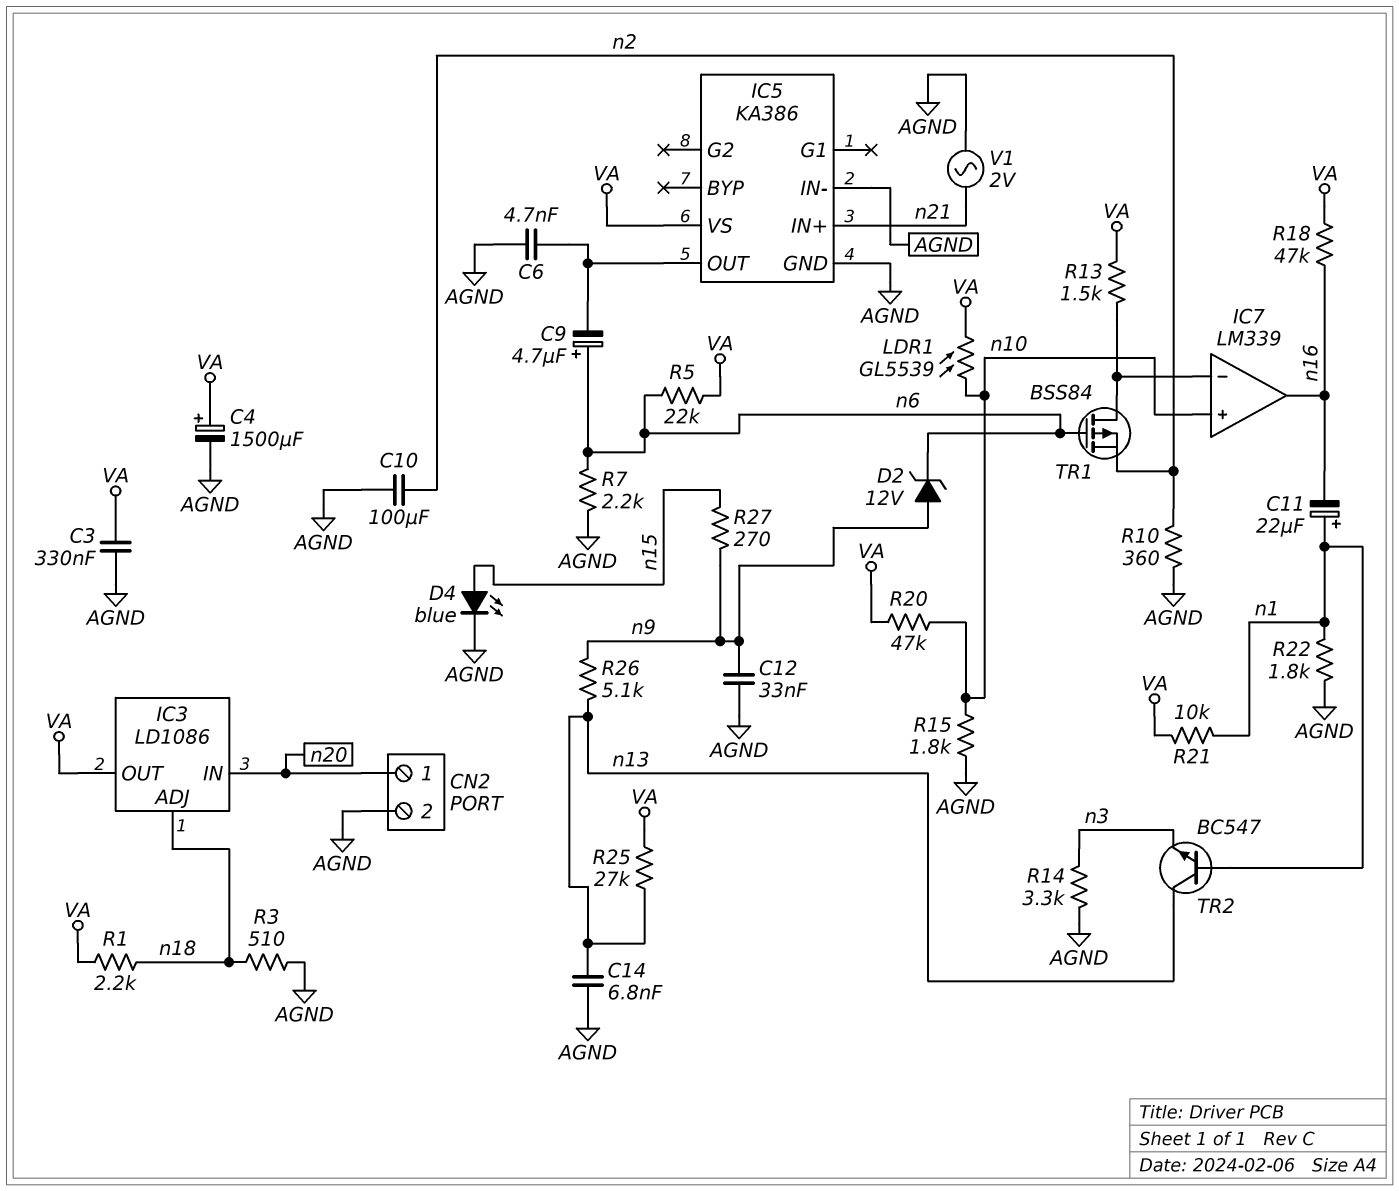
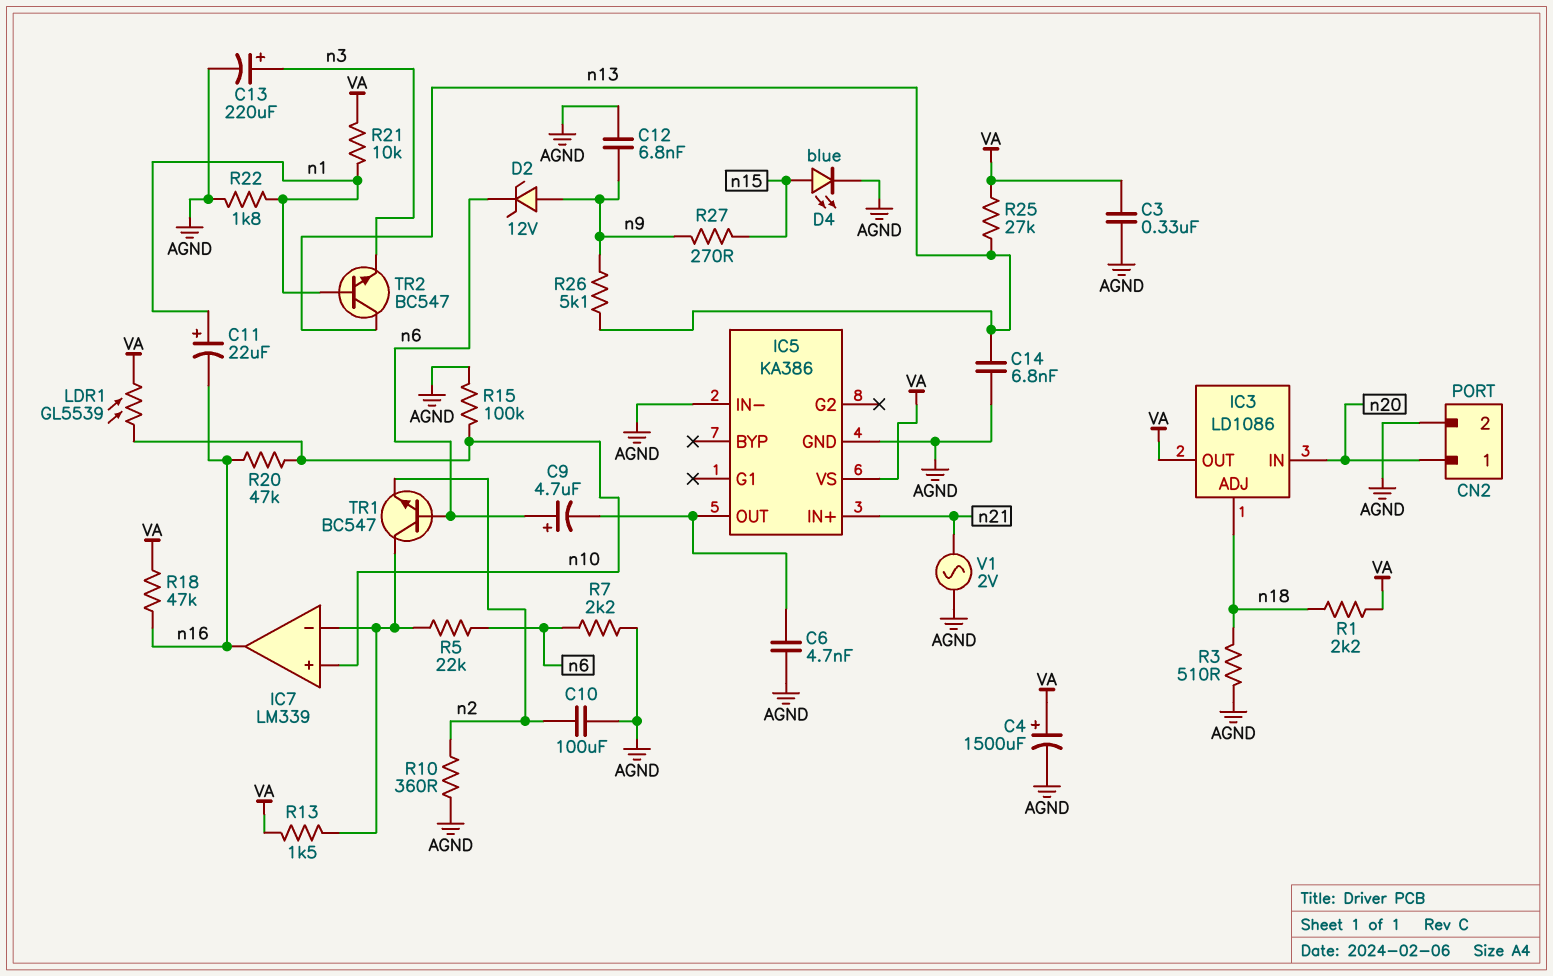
C12: 33nF (AGND, n9) -> 6.8nF (AGND, n9)
C13: none -> 220uF (plus n3, minus AGND)
R5: 22k (VA, n6) -> 22k (IC7/in-, n6)
R14: 3.3k (AGND, n3) -> none
R15: 1.8k (AGND, n10) -> 100k (AGND, n10)
R20: 47k (VA, n10) -> 47k (n10, n16)
TR1: PMOS BSS84 (G n6, D IC7/in-, S n2) -> NPN BC547 (B n6, C IC7/in-, E n2)

